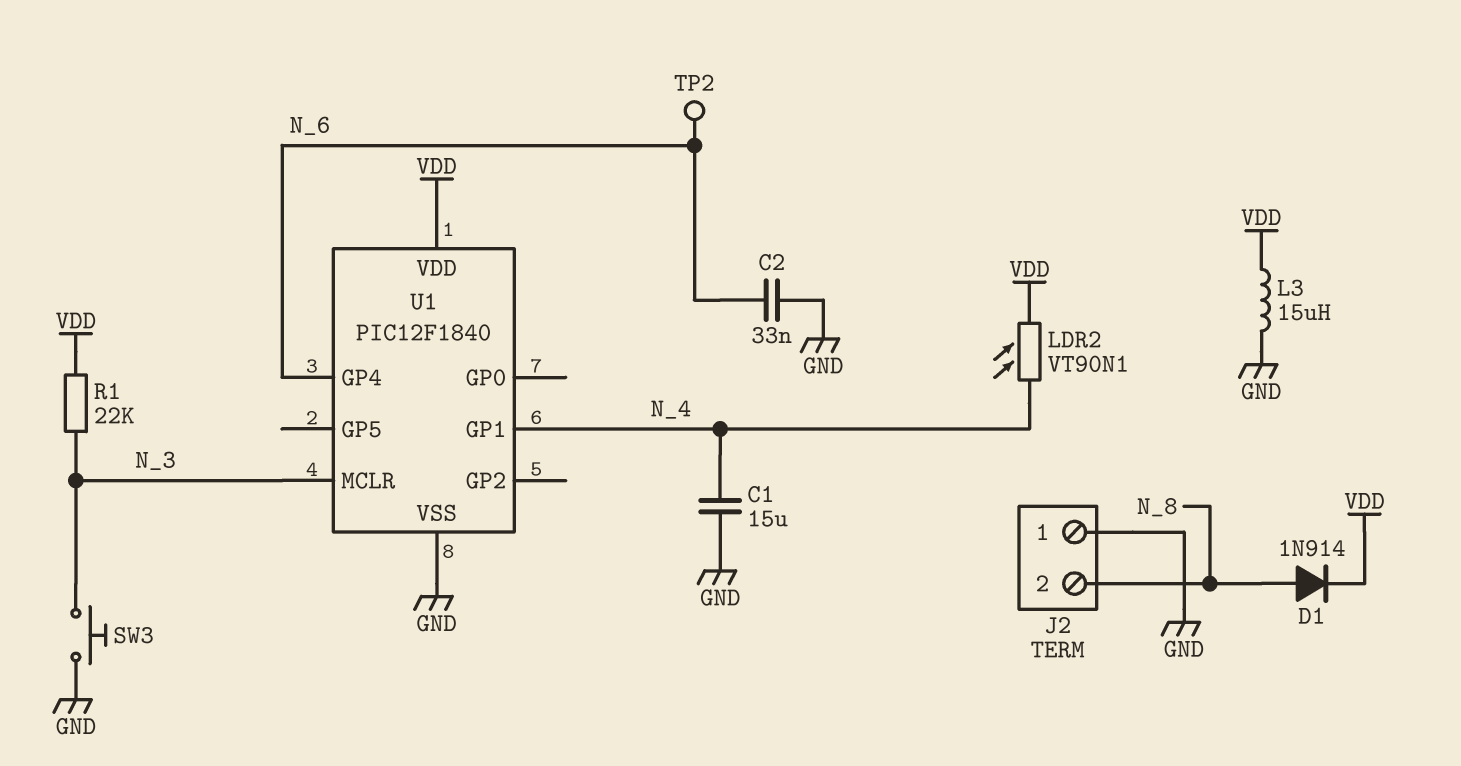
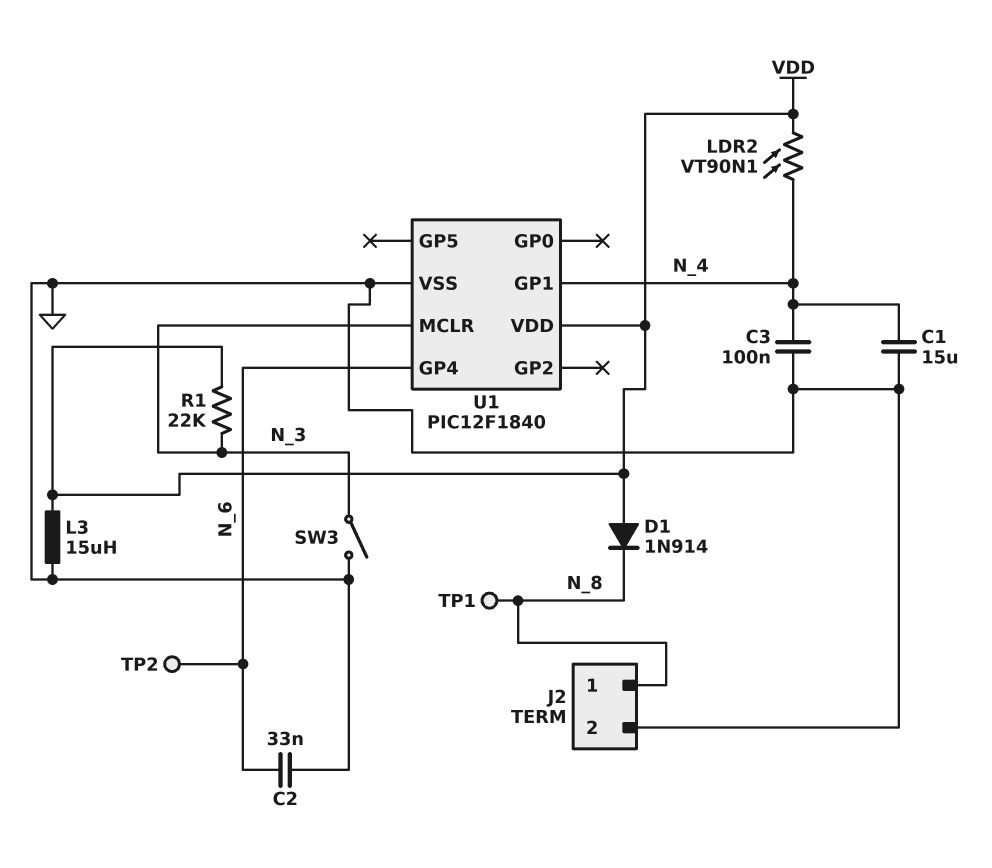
C3: none -> 100nF (GND, N_4)
D1: diode 1N914 (A N_8, K VDD) -> diode 1N914 (A VDD, K N_8)
J2 pin 1: GND -> N_8
J2 pin 2: N_8 -> GND
SW3: button (GND, N_3) -> switch (GND, N_3)
TP1: none -> test point (N_8)

